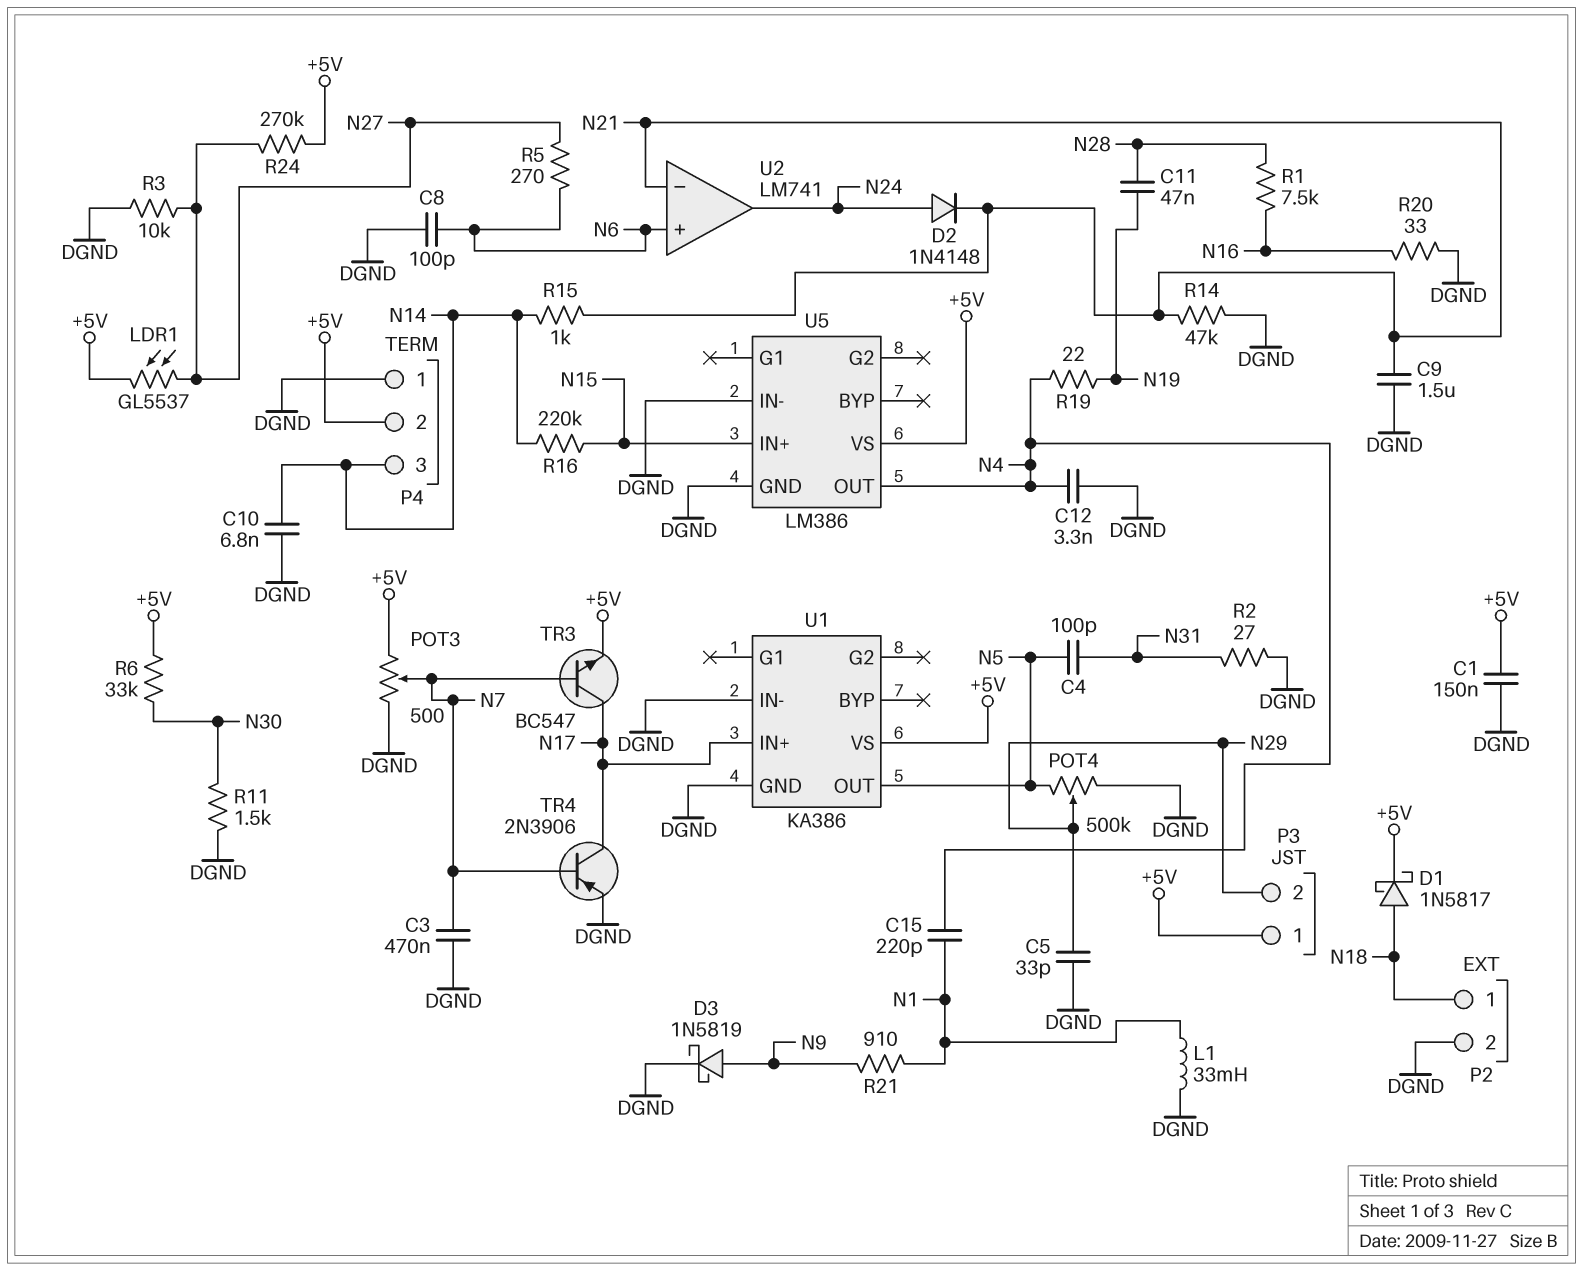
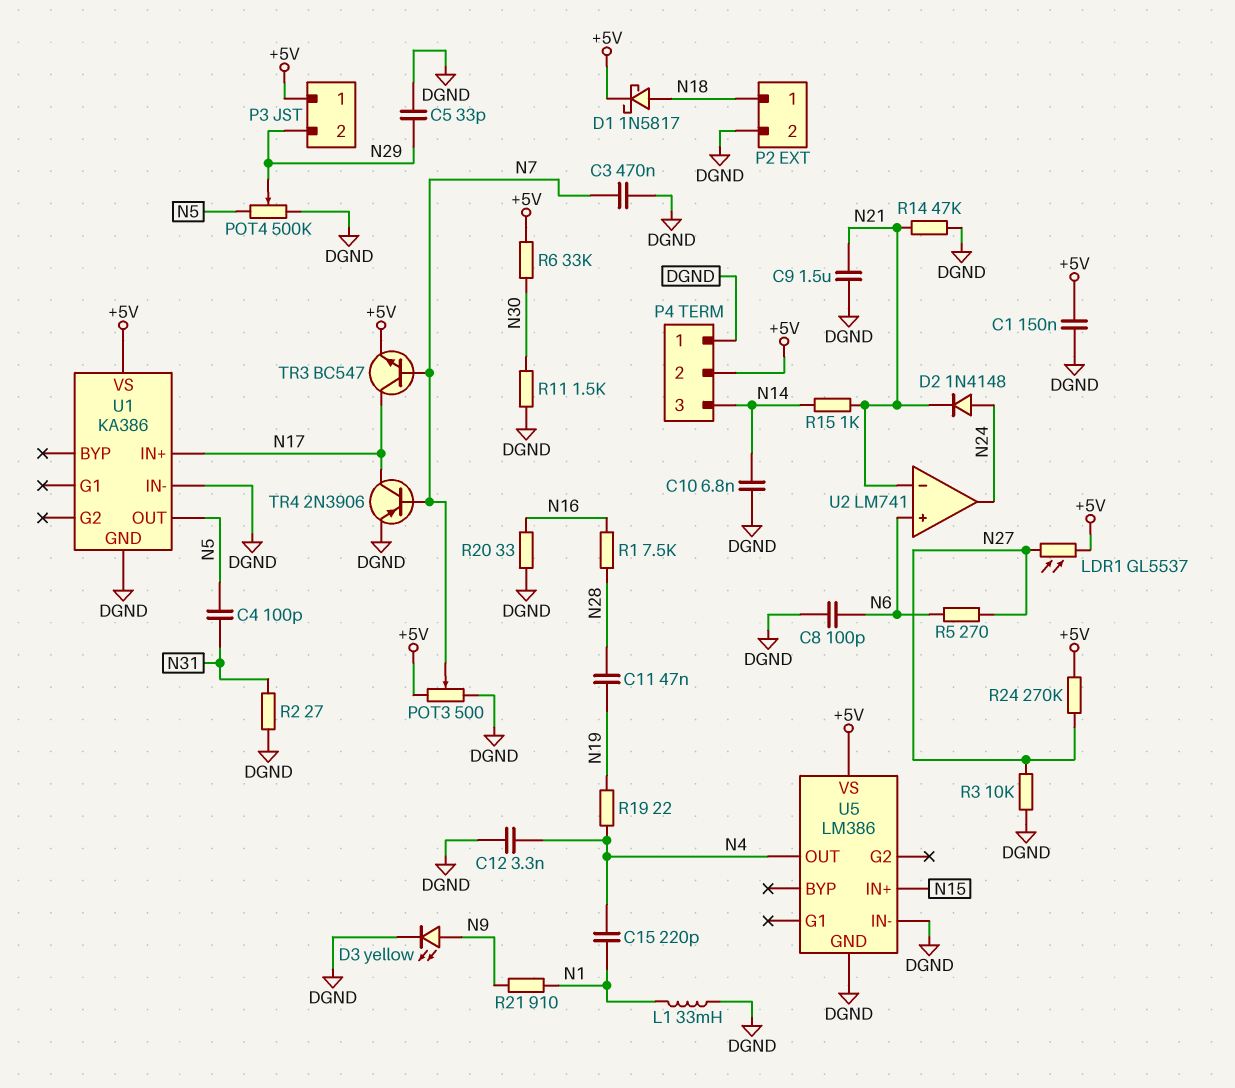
D3: schottky 1N5819 (A N9, K DGND) -> LED yellow (A N9, K DGND)
R16: 220k (N14, N15) -> none

